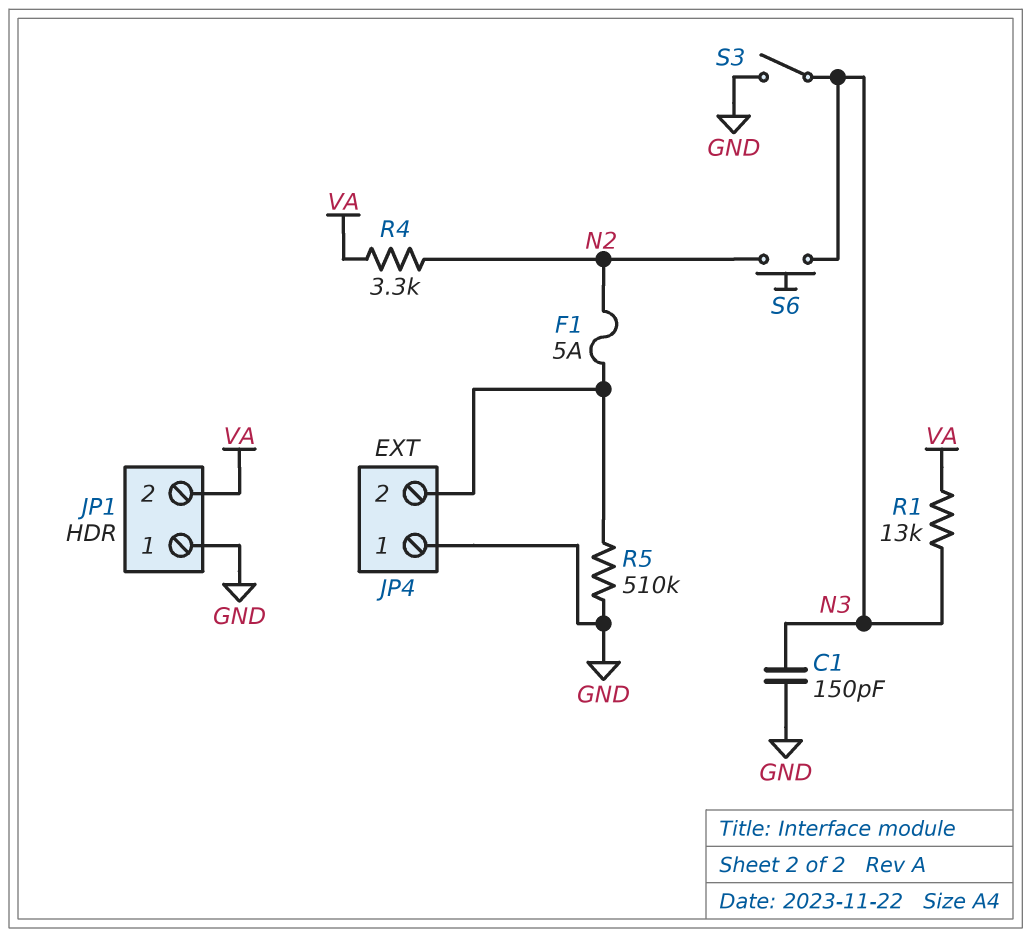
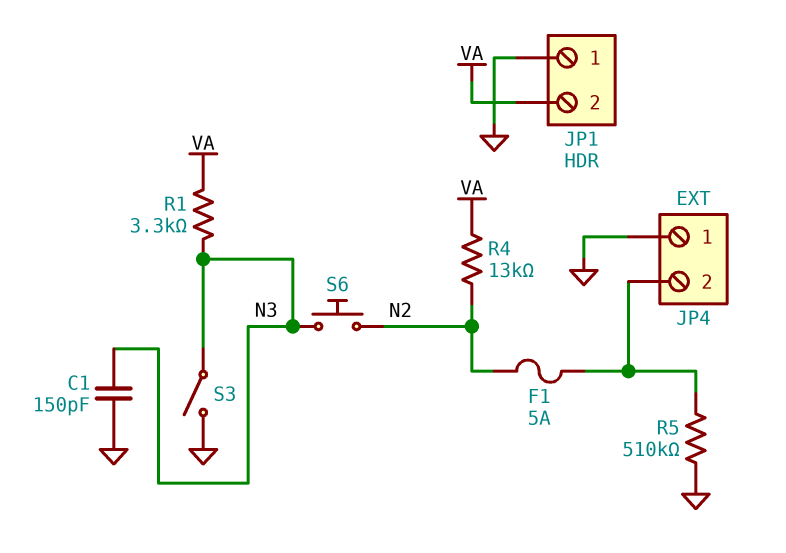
R1: 13k (N3, VA) -> 3.3k (N3, VA)
R4: 3.3k (N2, VA) -> 13k (N2, VA)

